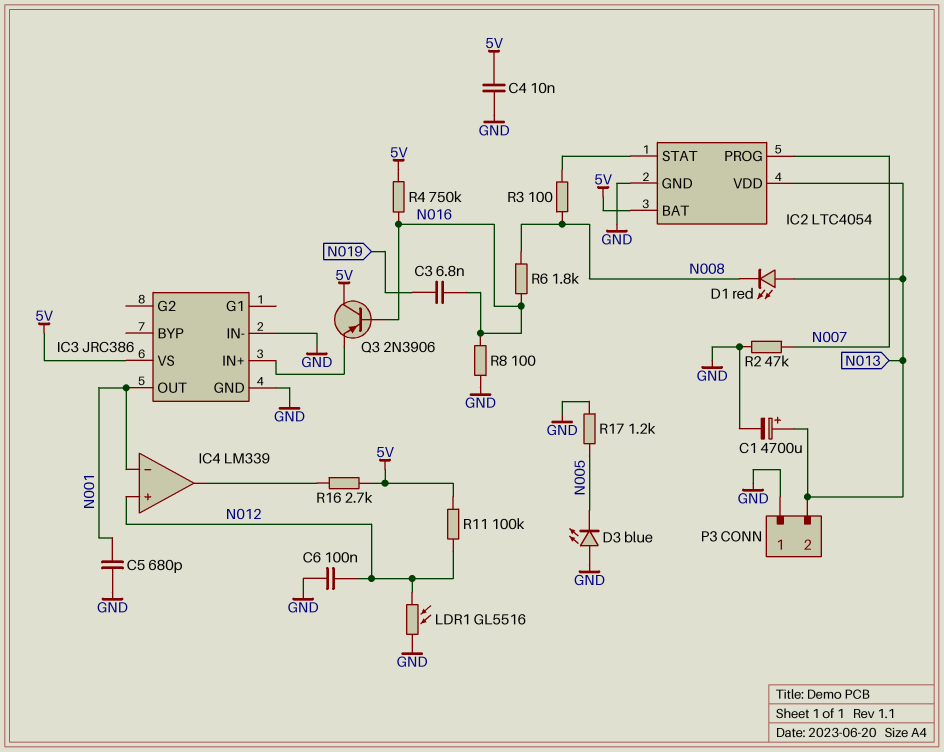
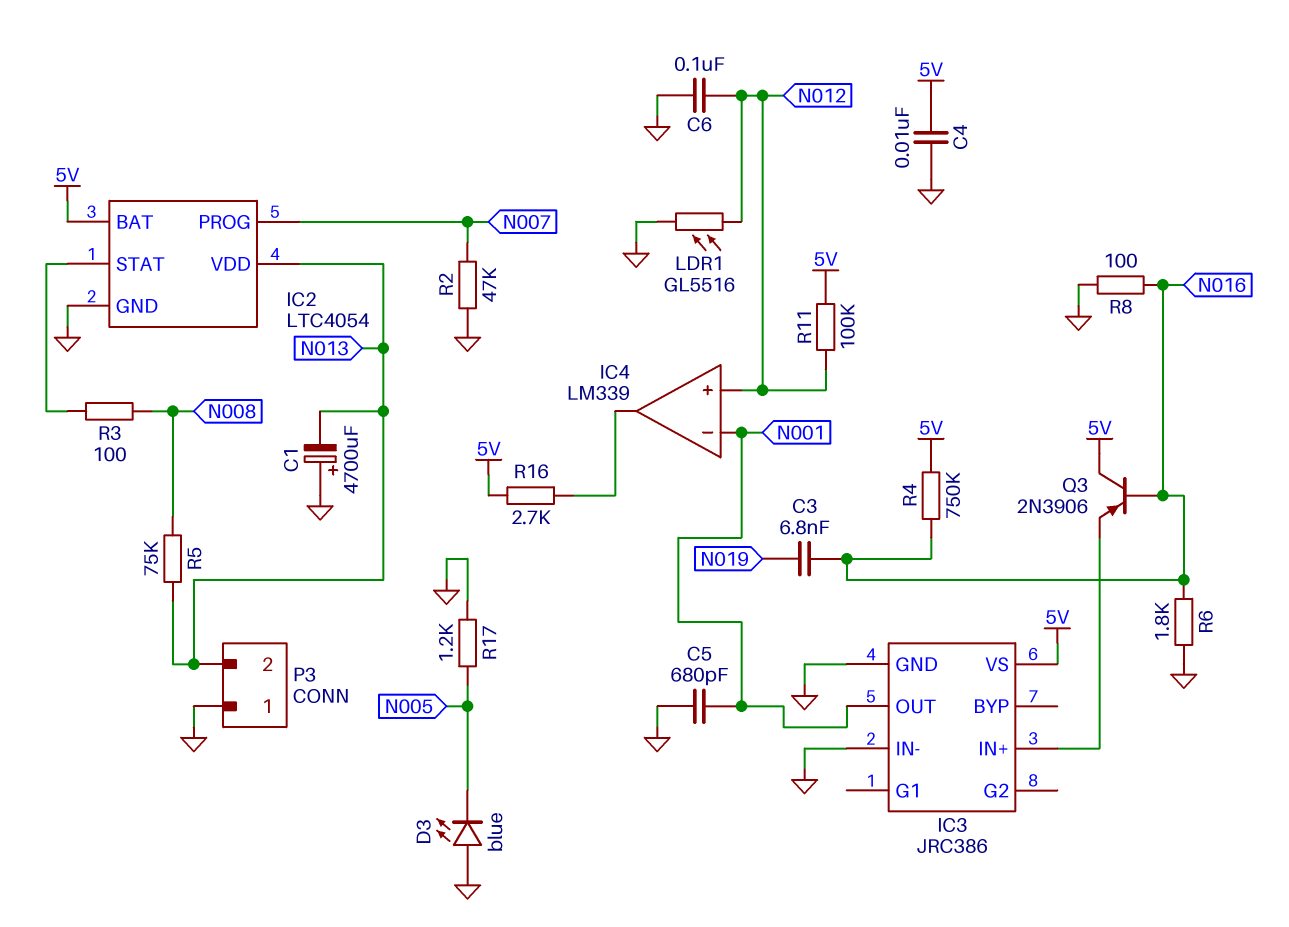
C1: 4700uF (plus N013, minus GND) -> 4700uF (plus GND, minus N013)
D1: LED red (A N013, K N008) -> none
R5: none -> 75k (N008, N013)
R6: 1.8k (N008, N016) -> 1.8k (GND, N016)

